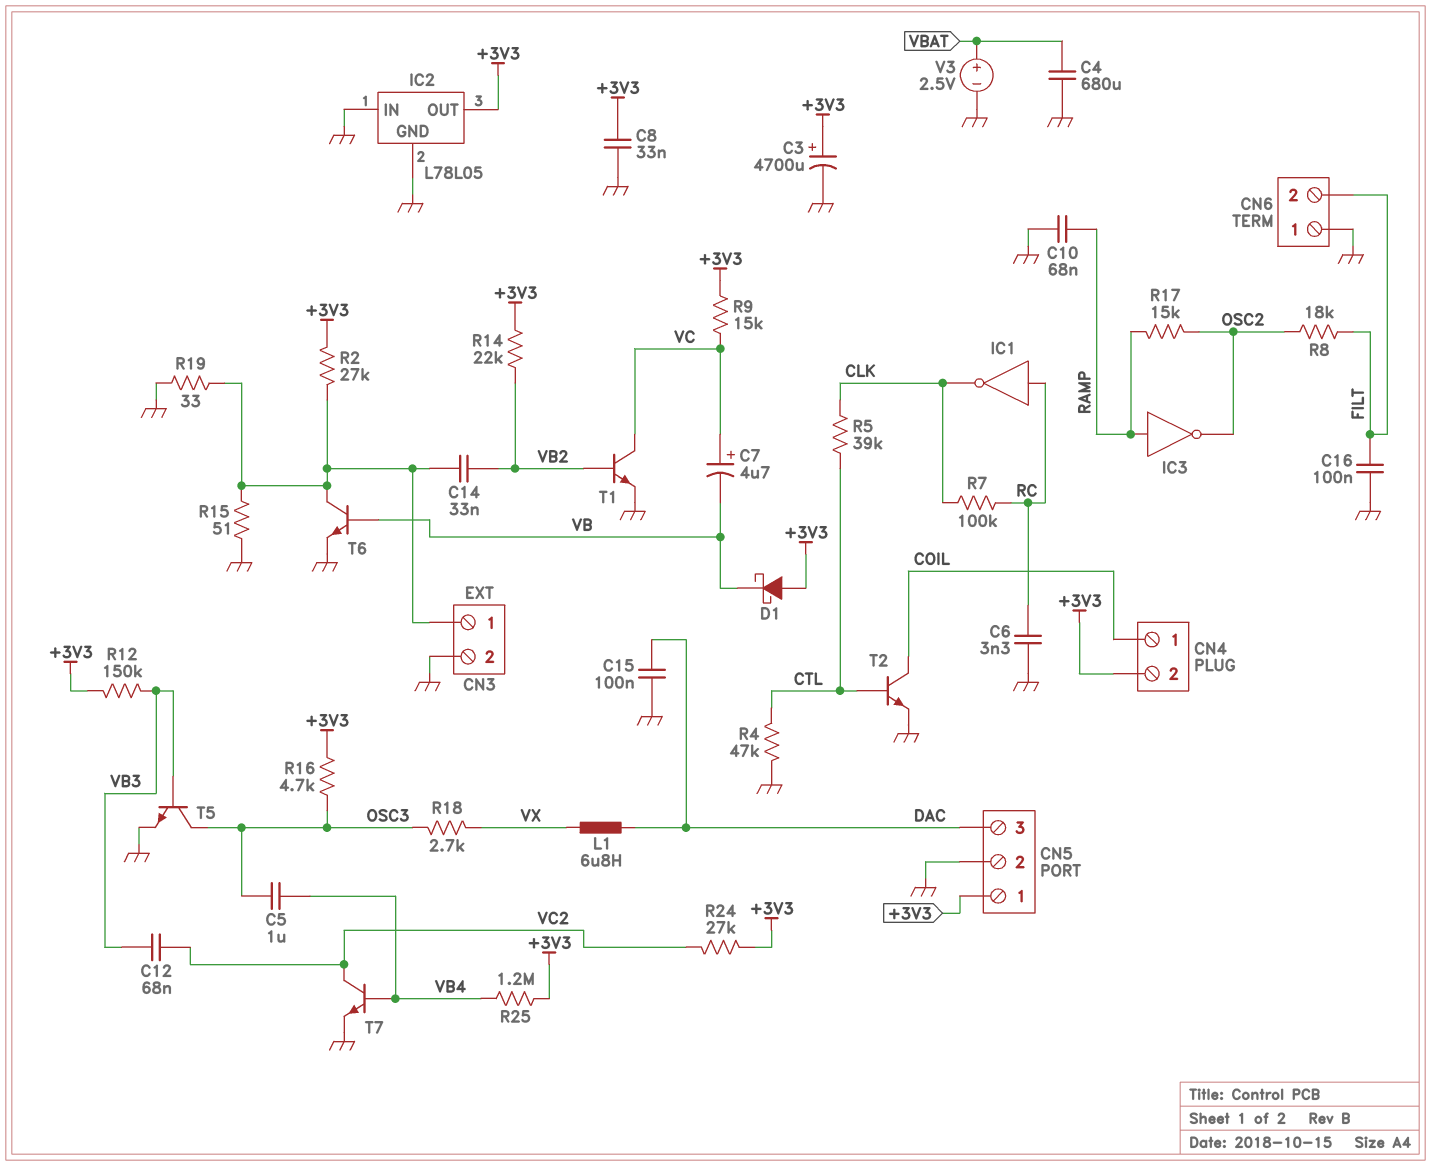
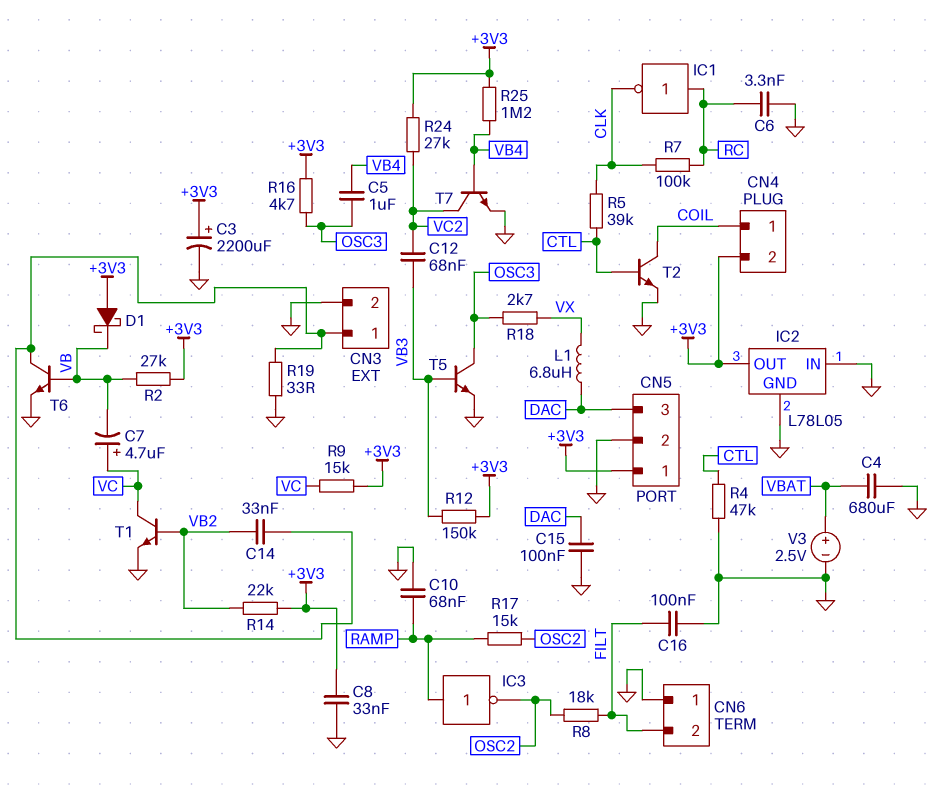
C3: 4700uF (plus +3V3, minus GND) -> 2200uF (plus +3V3, minus GND)
R2: 27k (+3V3, CN3/1) -> 27k (+3V3, VB)
R15: 51 (CN3/1, GND) -> none

